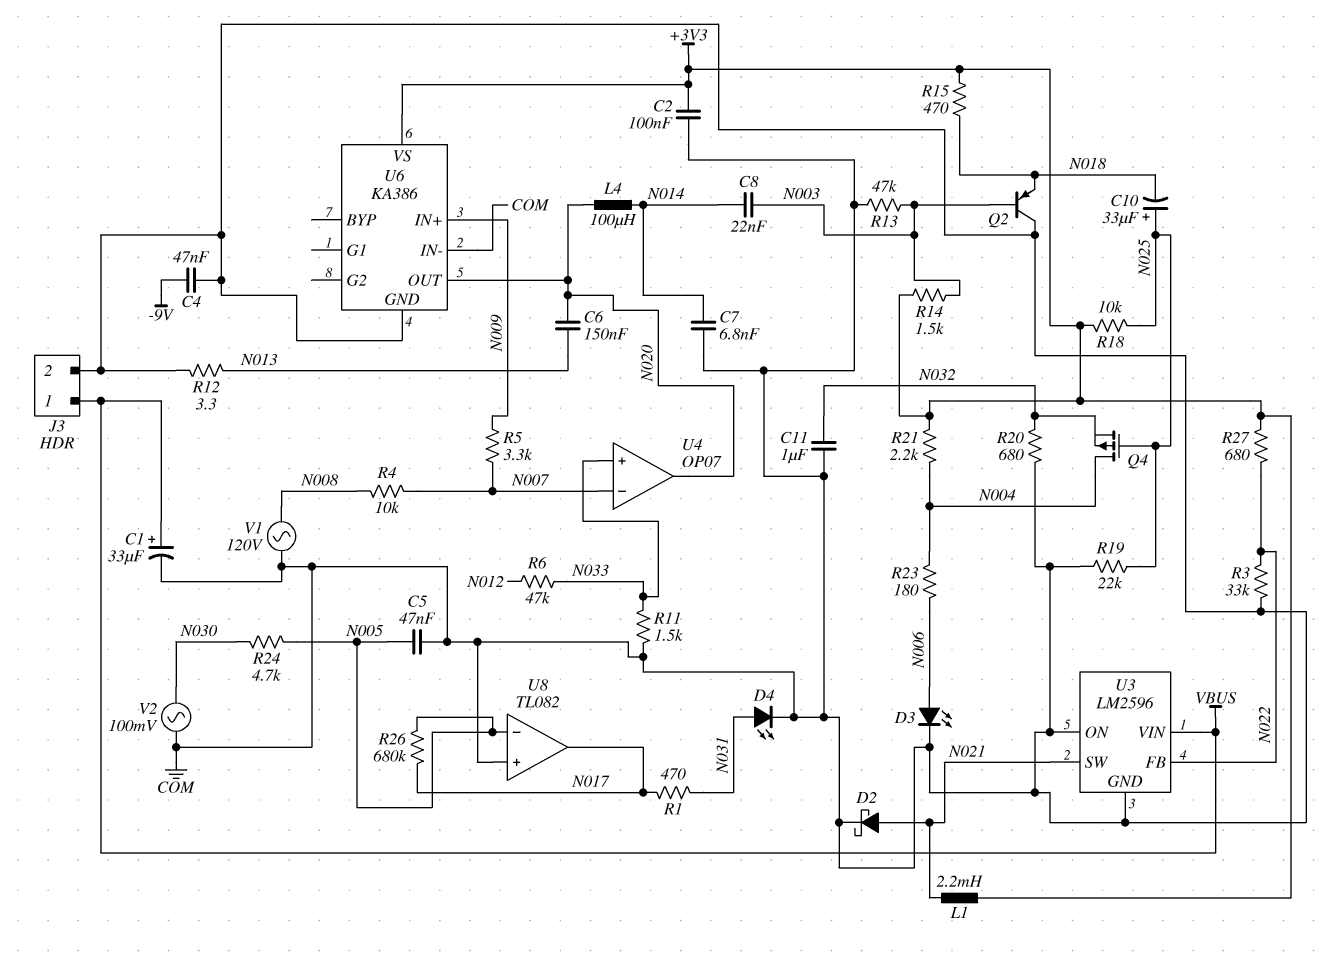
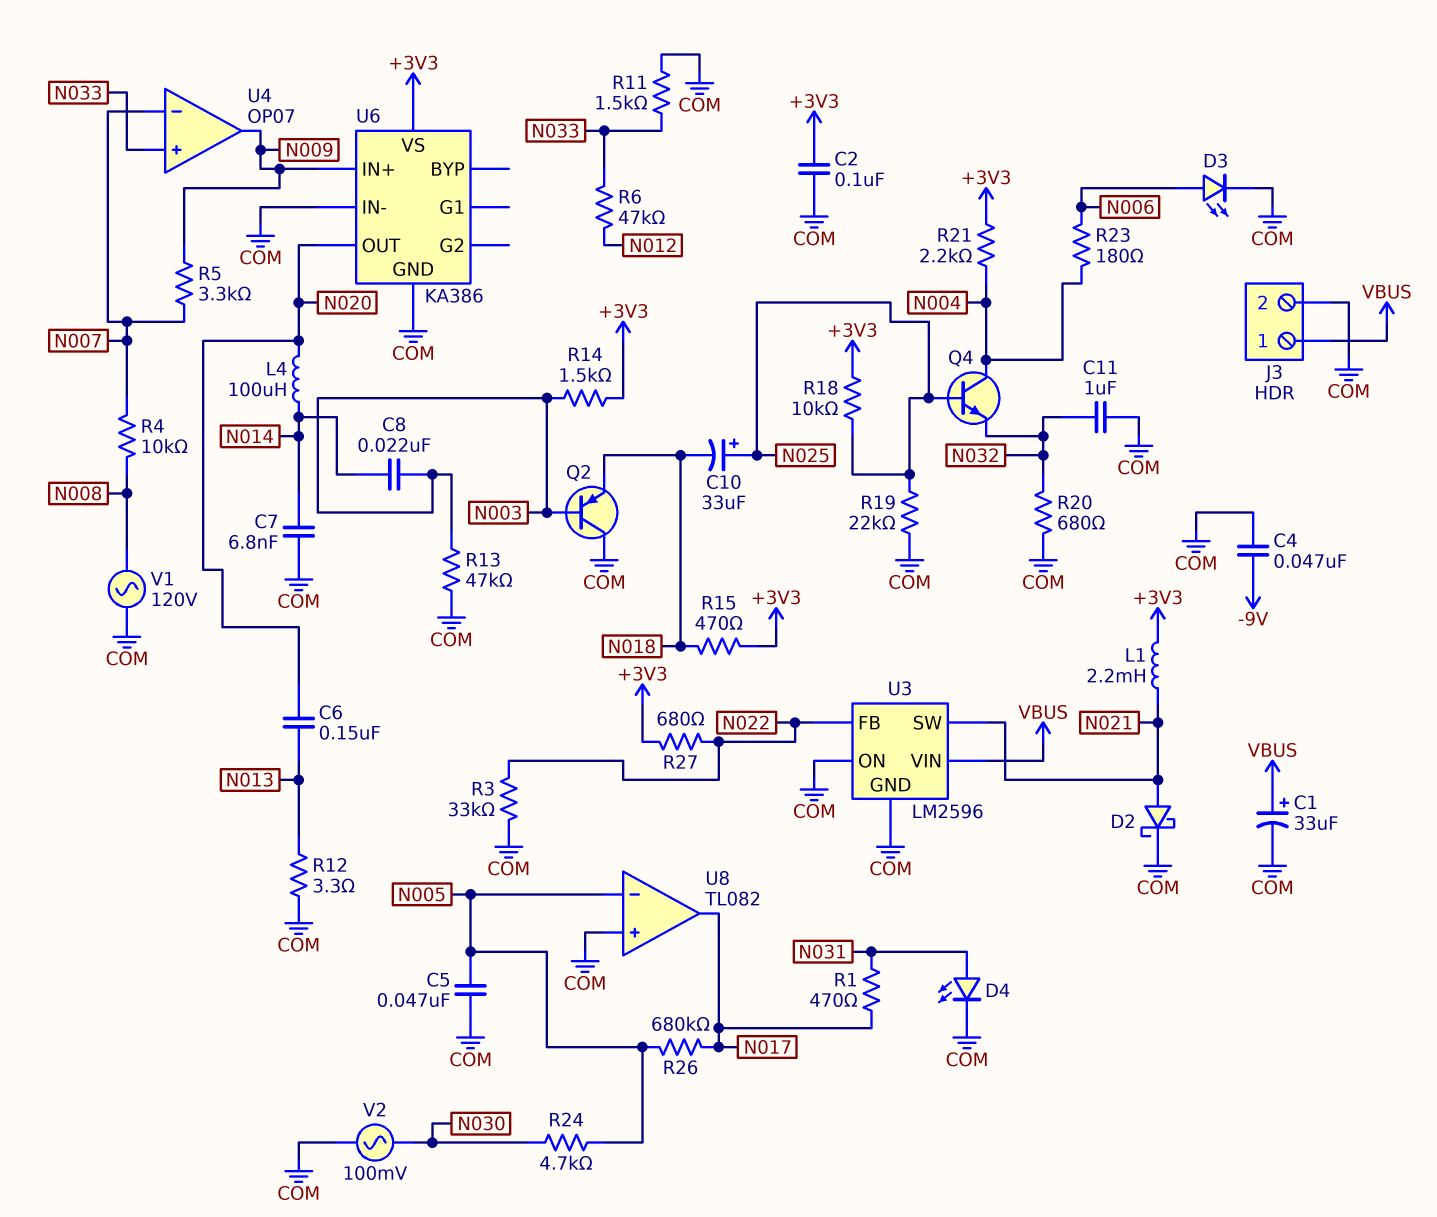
Q4: PMOS (G N025, D N004, S N032) -> NPN (B N025, C N004, E N032)
U4 pin out: N020 -> N009

